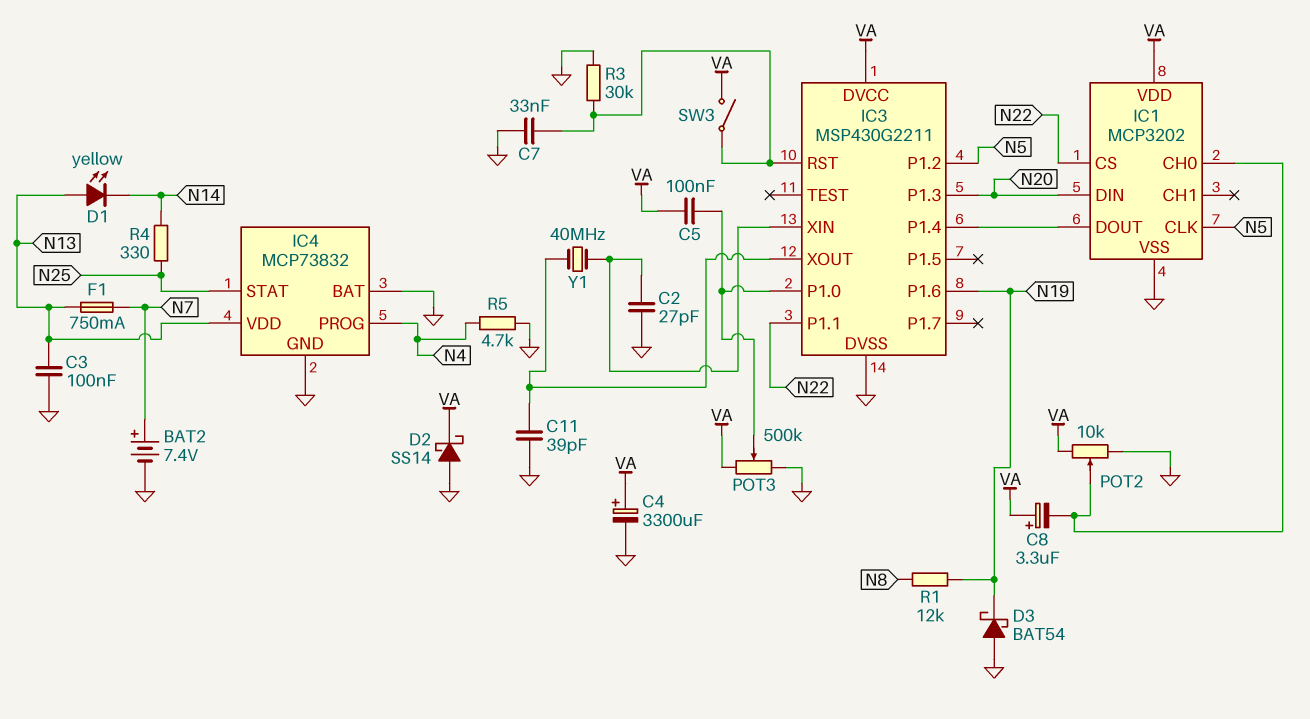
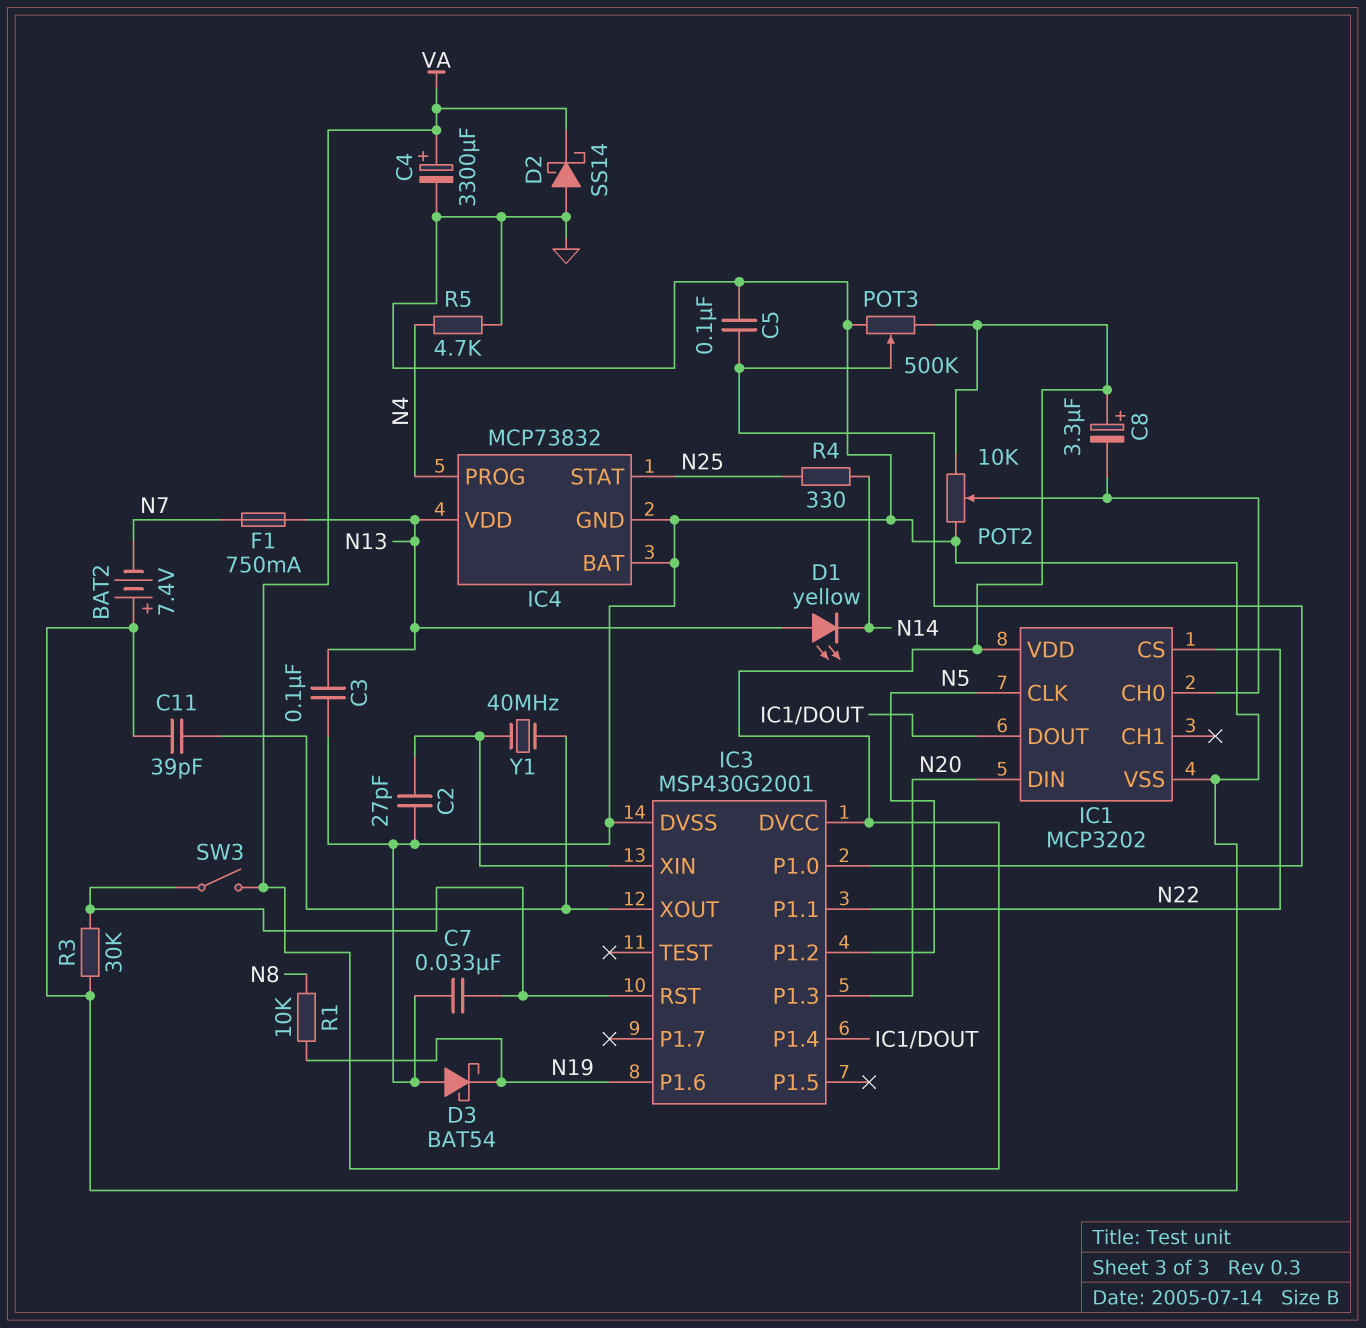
BAT2: 7.4V (plus N7, minus GND) -> 7.4V (plus GND, minus N7)
C5: 100nF (IC3/P1.0, VA) -> 100nF (GND, IC3/P1.0)
IC3: MSP430G2211 -> MSP430G2001
R1: 12k (N8, N19) -> 10k (N8, N19)

